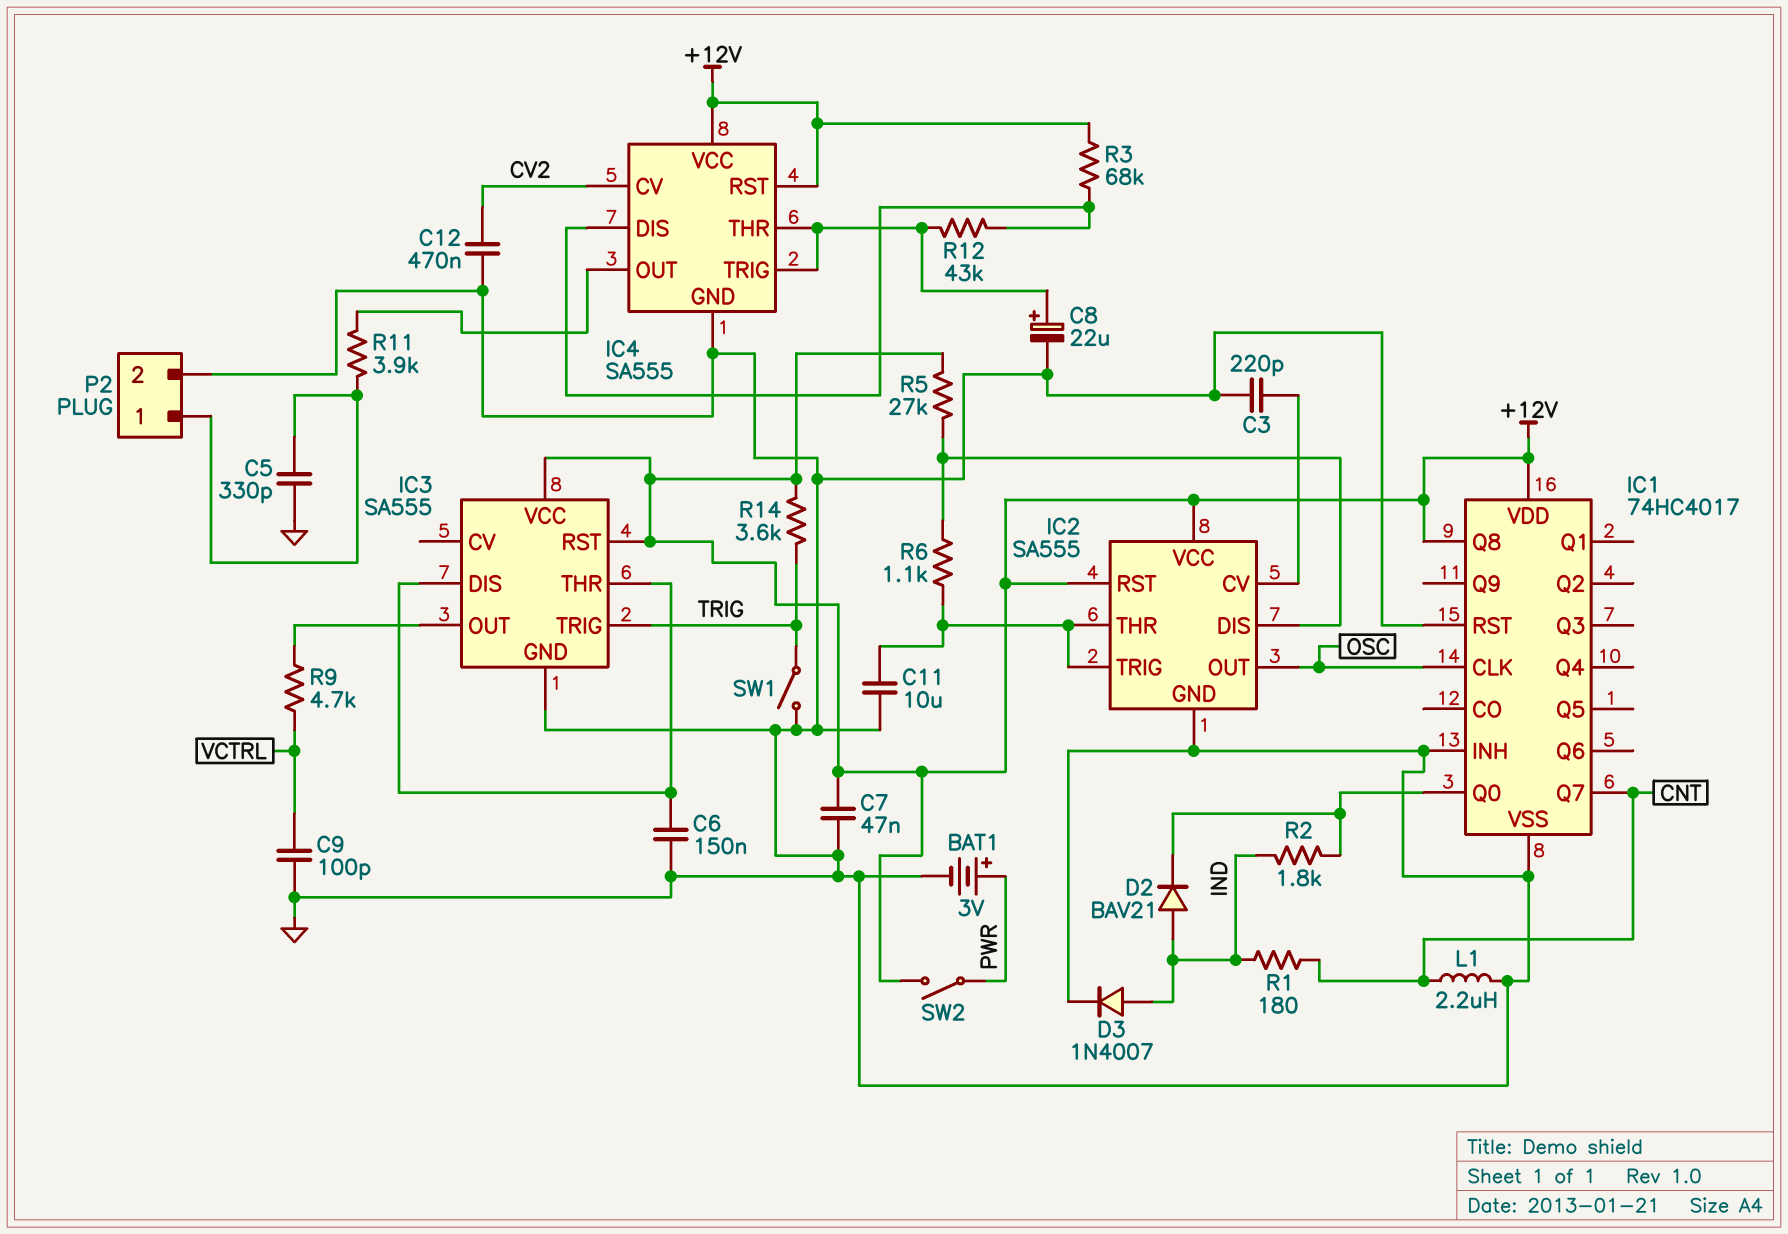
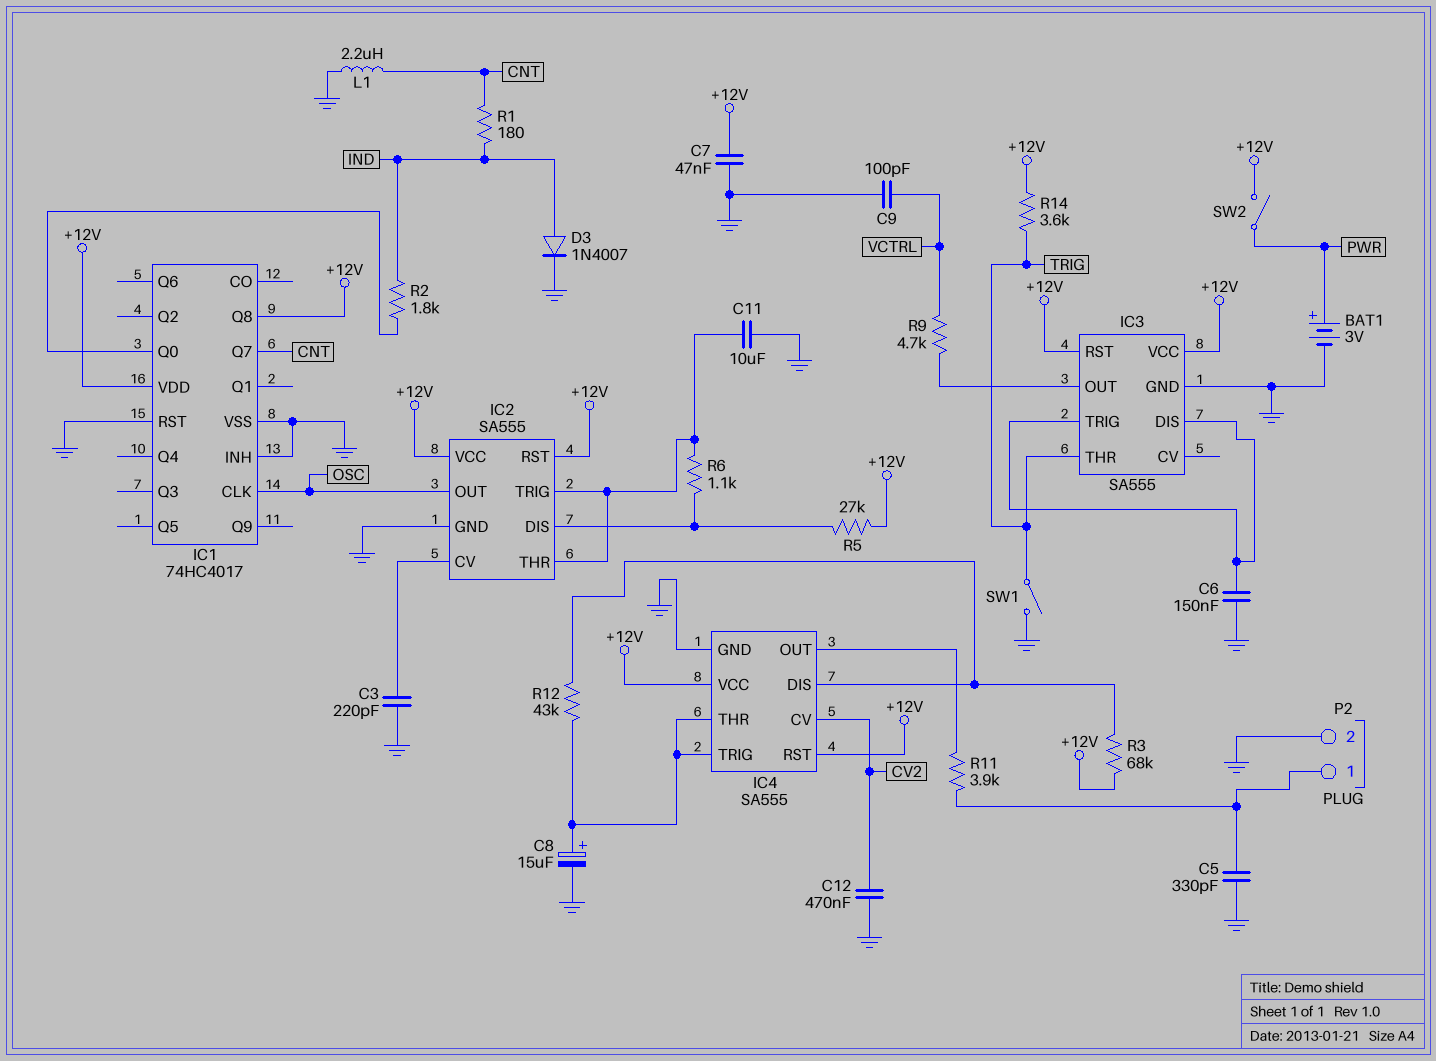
C8: 22uF (plus IC4/THR, minus GND) -> 15uF (plus IC4/THR, minus GND)
D2: diode BAV21 (A IND, K IC1/Q0) -> none
IC3 pin THR: IC3/DIS -> TRIG
IC3 pin TRIG: TRIG -> IC3/DIS

